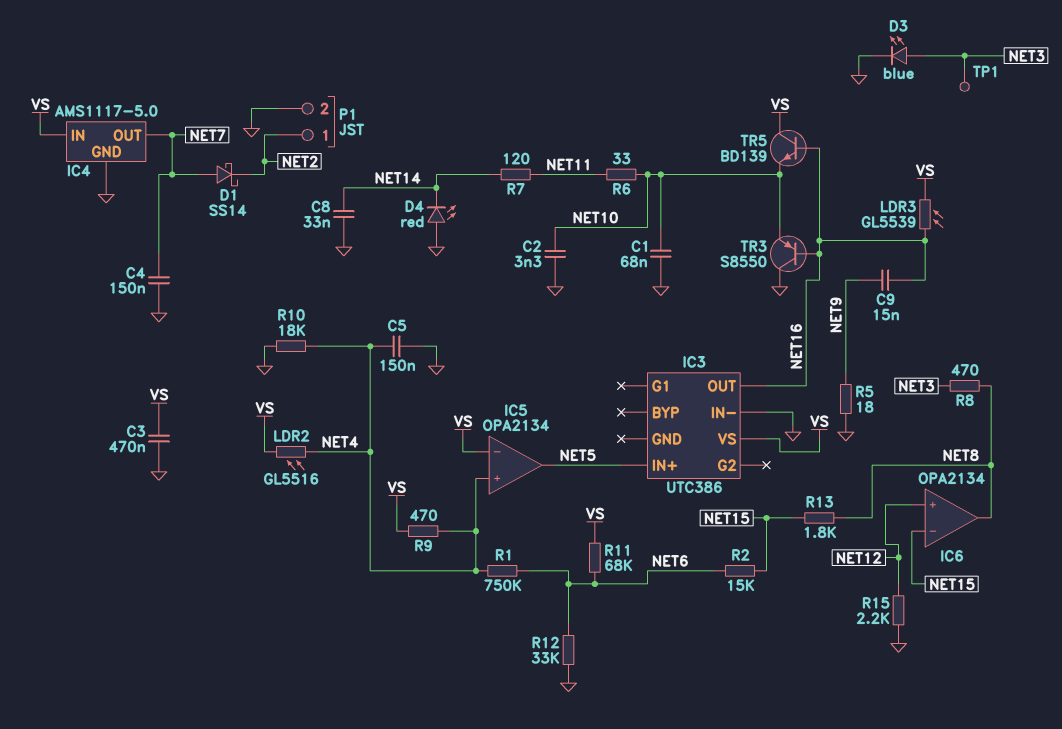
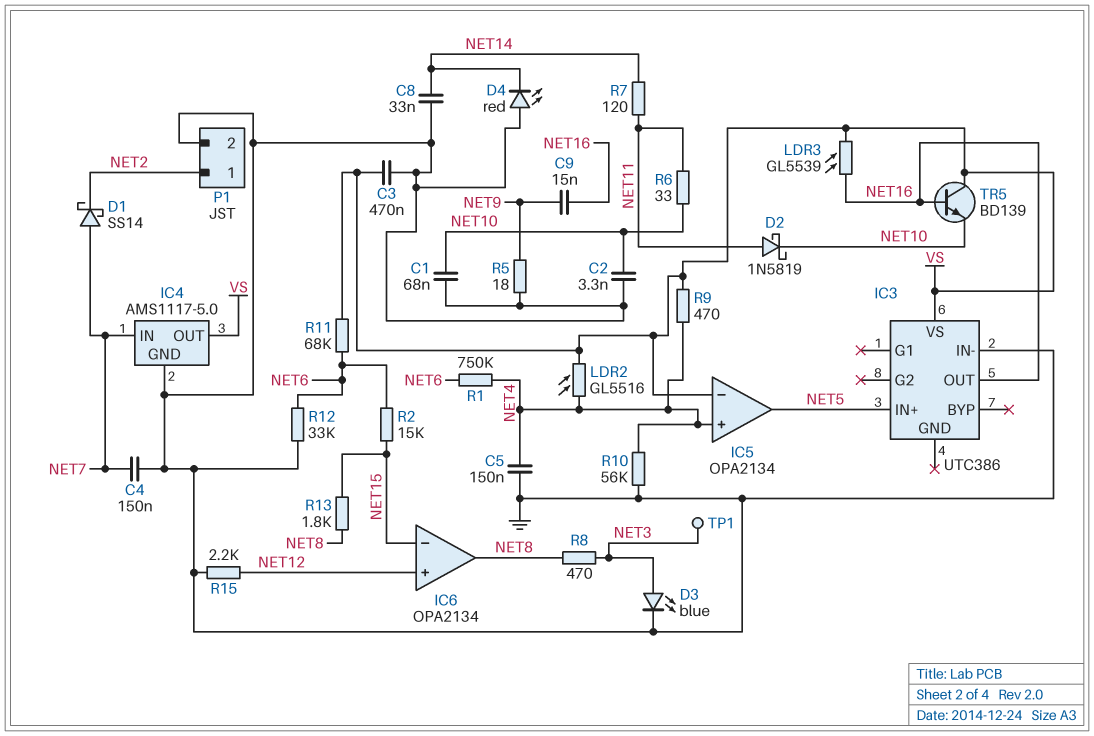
D2: none -> schottky 1N5819 (A NET11, K NET10)
IC4 pin IN: VS -> NET7
IC4 pin OUT: NET7 -> VS
R10: 18k (GND, NET4) -> 56k (GND, NET4)
TR3: PNP S8550 (B NET16, C GND, E NET10) -> none

